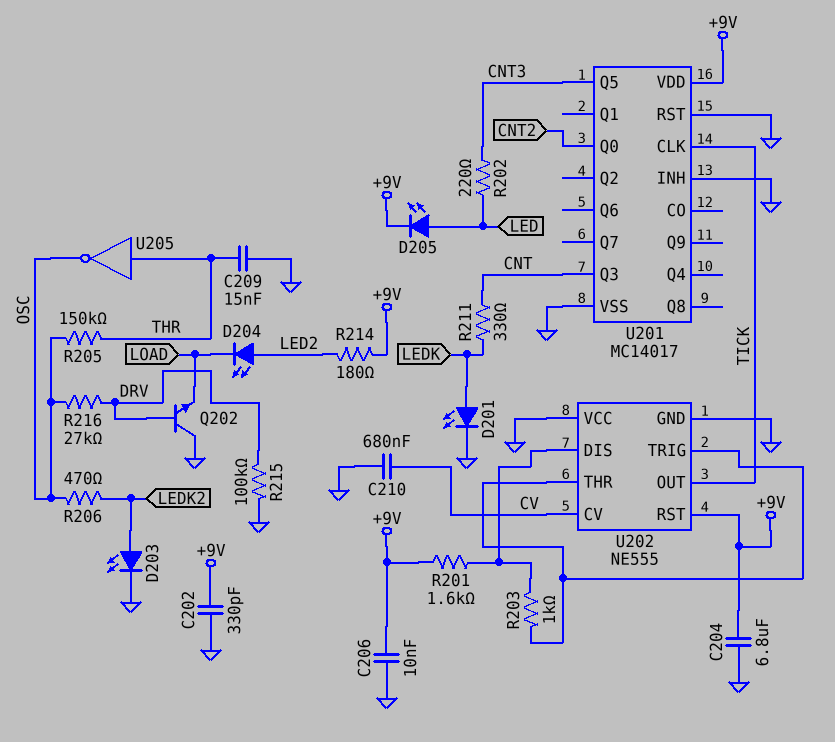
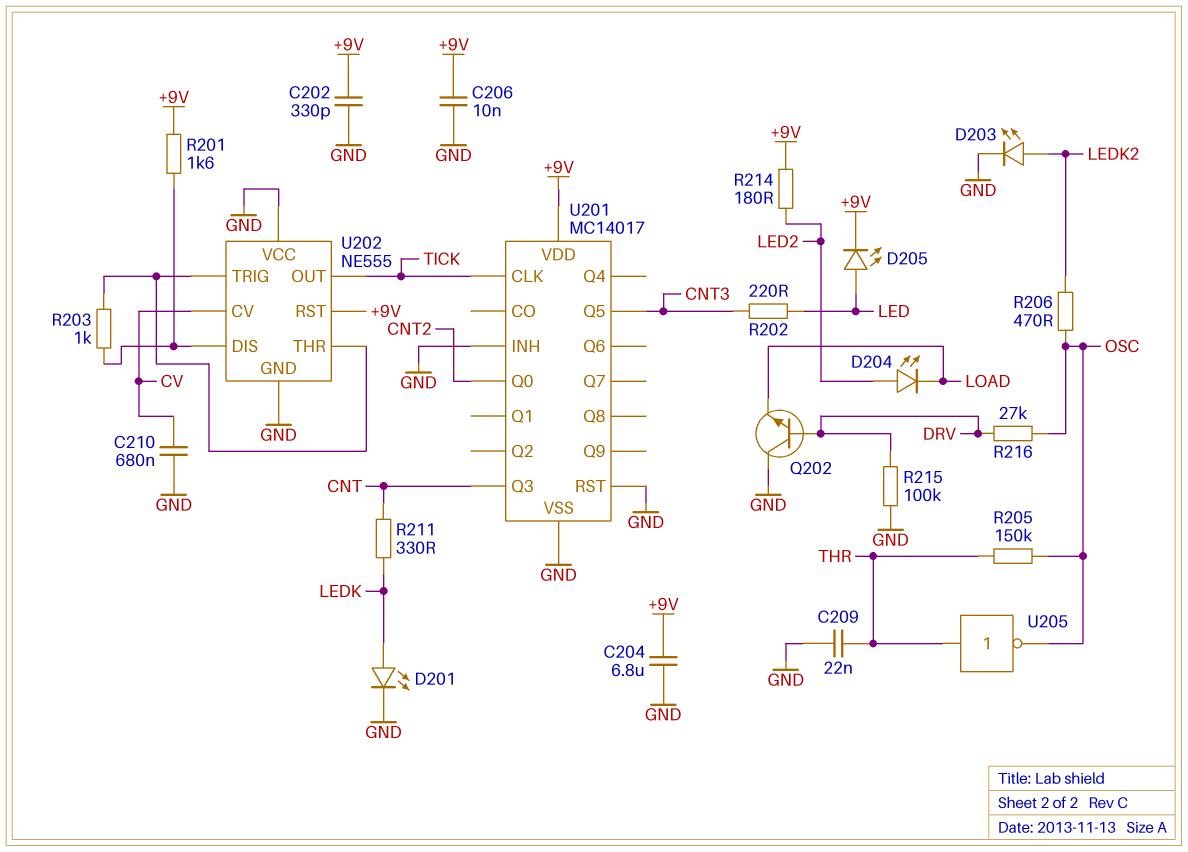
C209: 15nF (GND, THR) -> 22nF (GND, THR)

